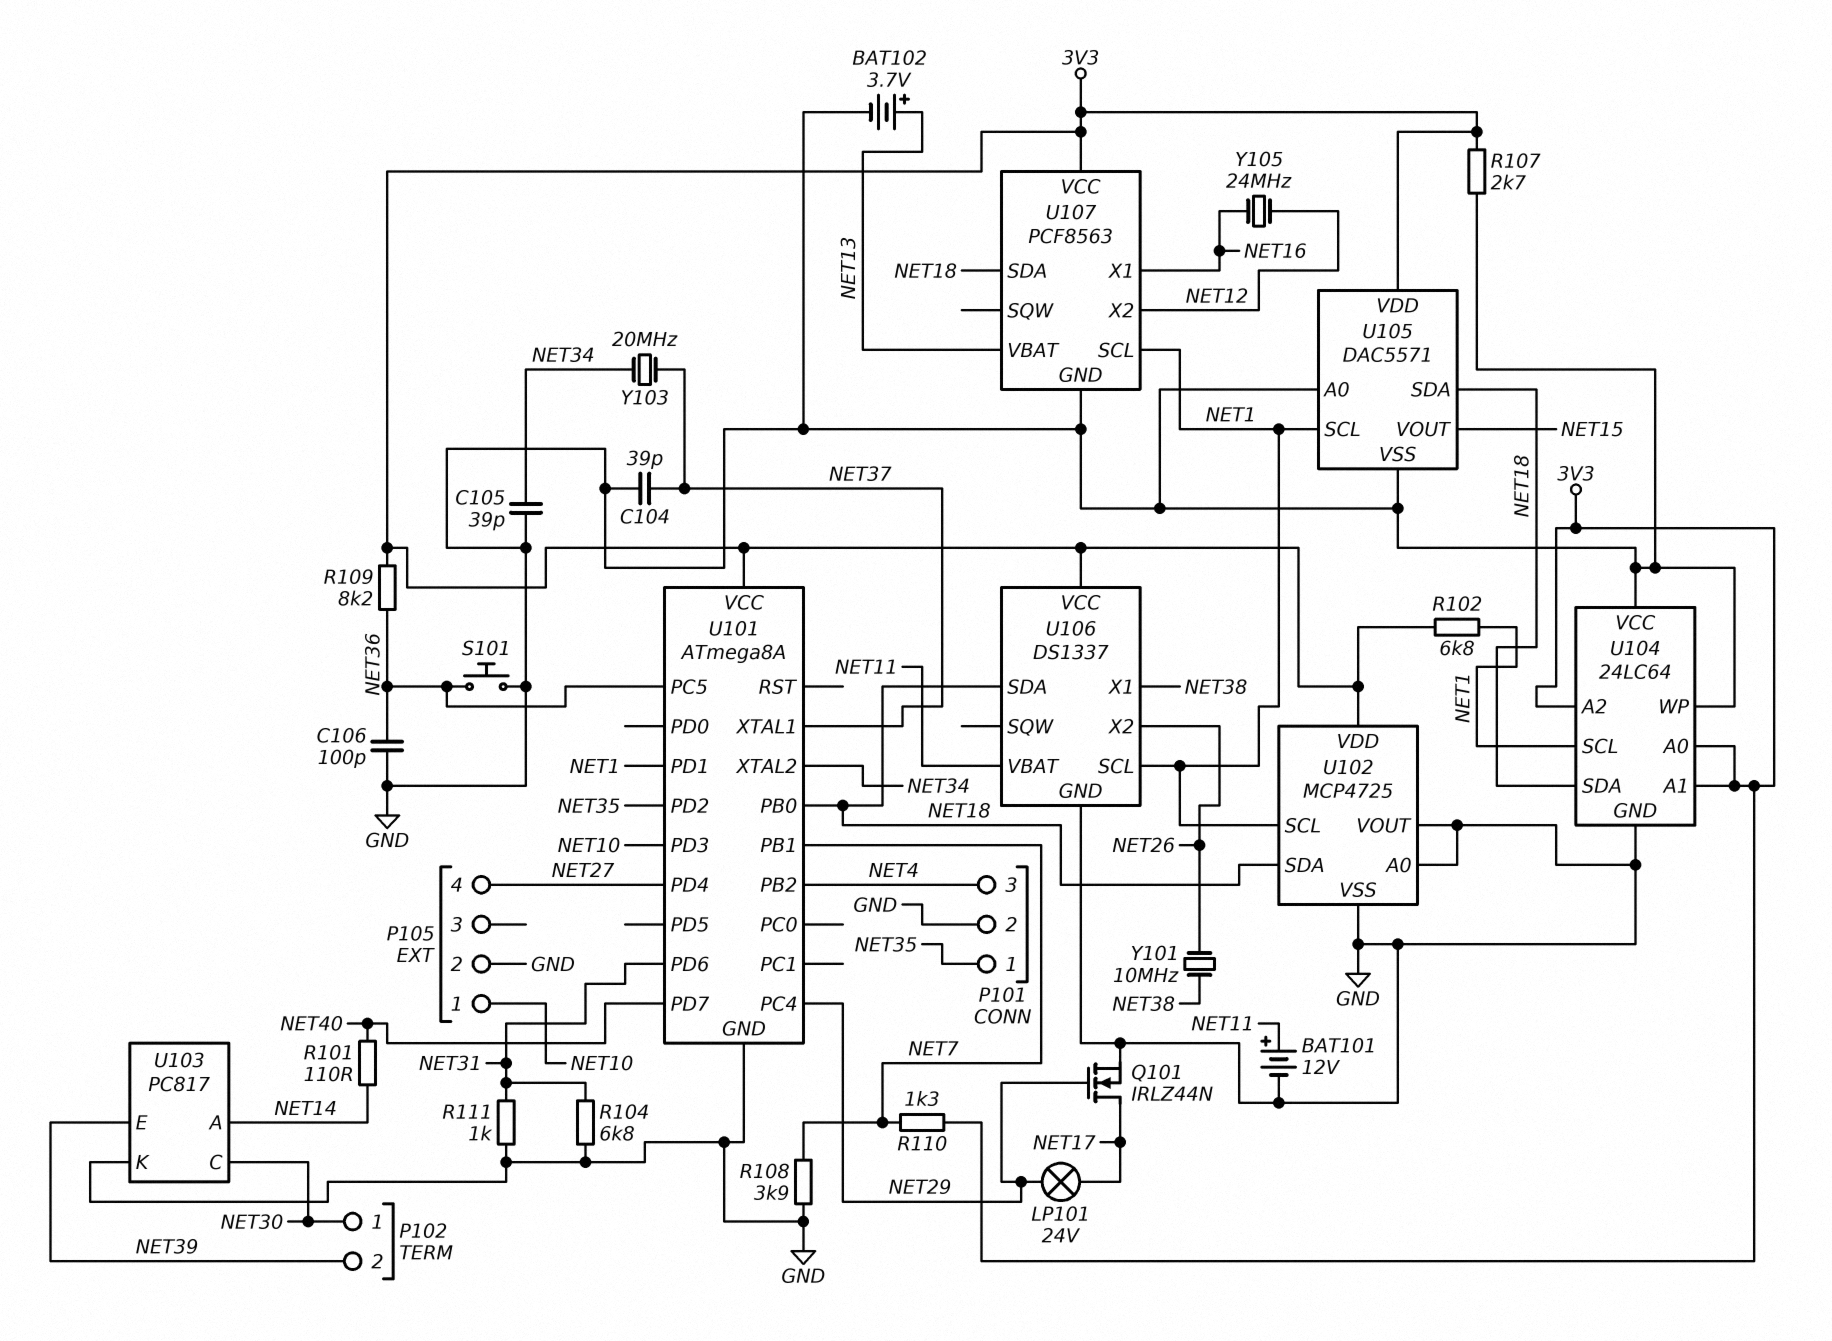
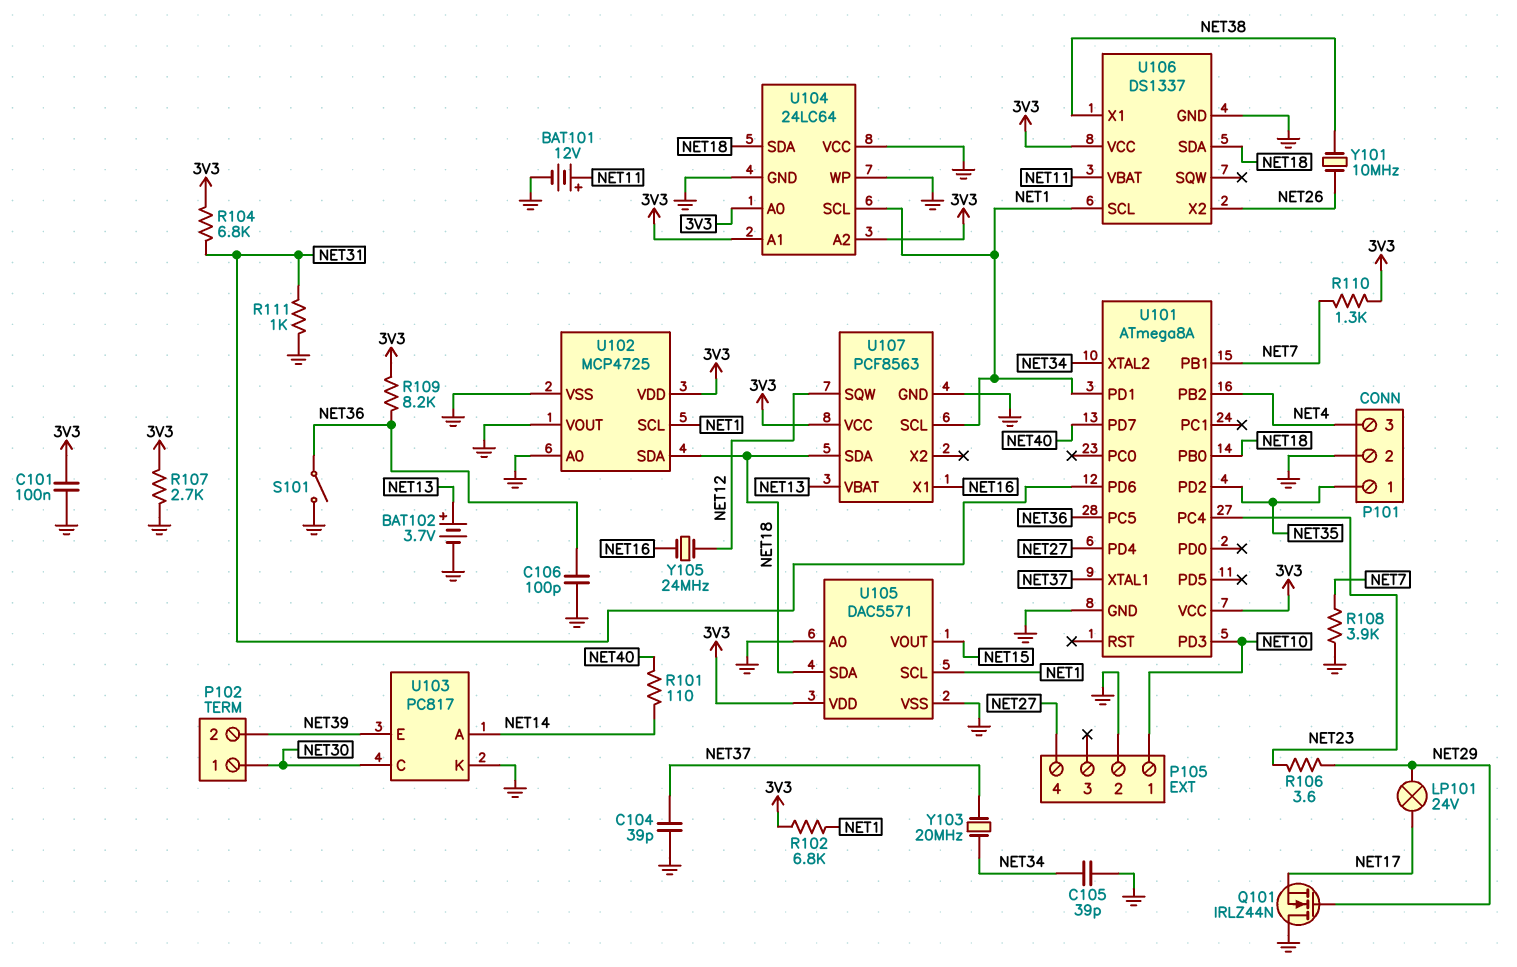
C101: none -> 100nF (3V3, GND)
Q101: NMOS IRLZ44N (G NET29, D NET17, S GND) -> NMOS IRLZ44N (G NET29, D GND, S NET17)
R104: 6.8k (GND, NET31) -> 6.8k (3V3, NET31)
R106: none -> 3.6 (NET23, NET29)
S101: button (GND, NET36) -> switch (GND, NET36)
U101 pin PC4: NET29 -> NET23
U107 pin SQW: none -> NET12
U107 pin X2: NET12 -> none

